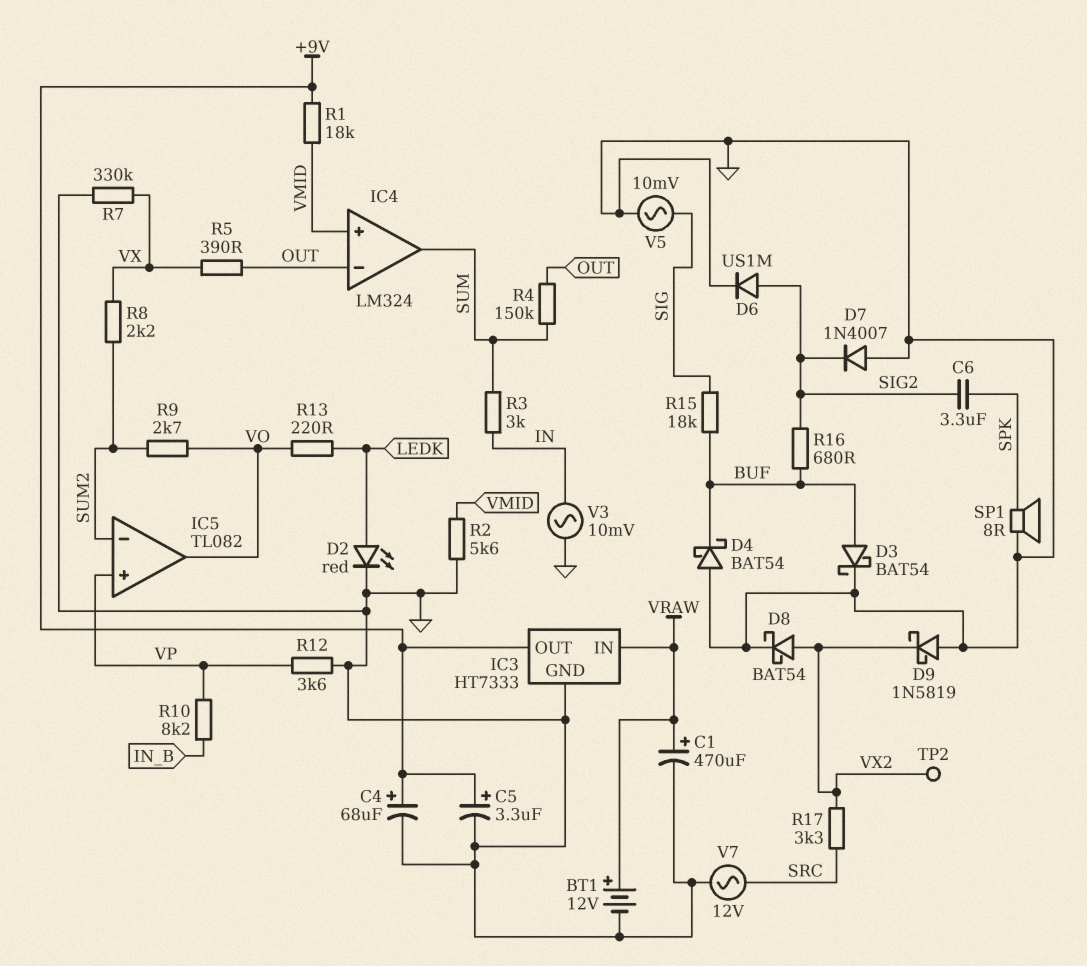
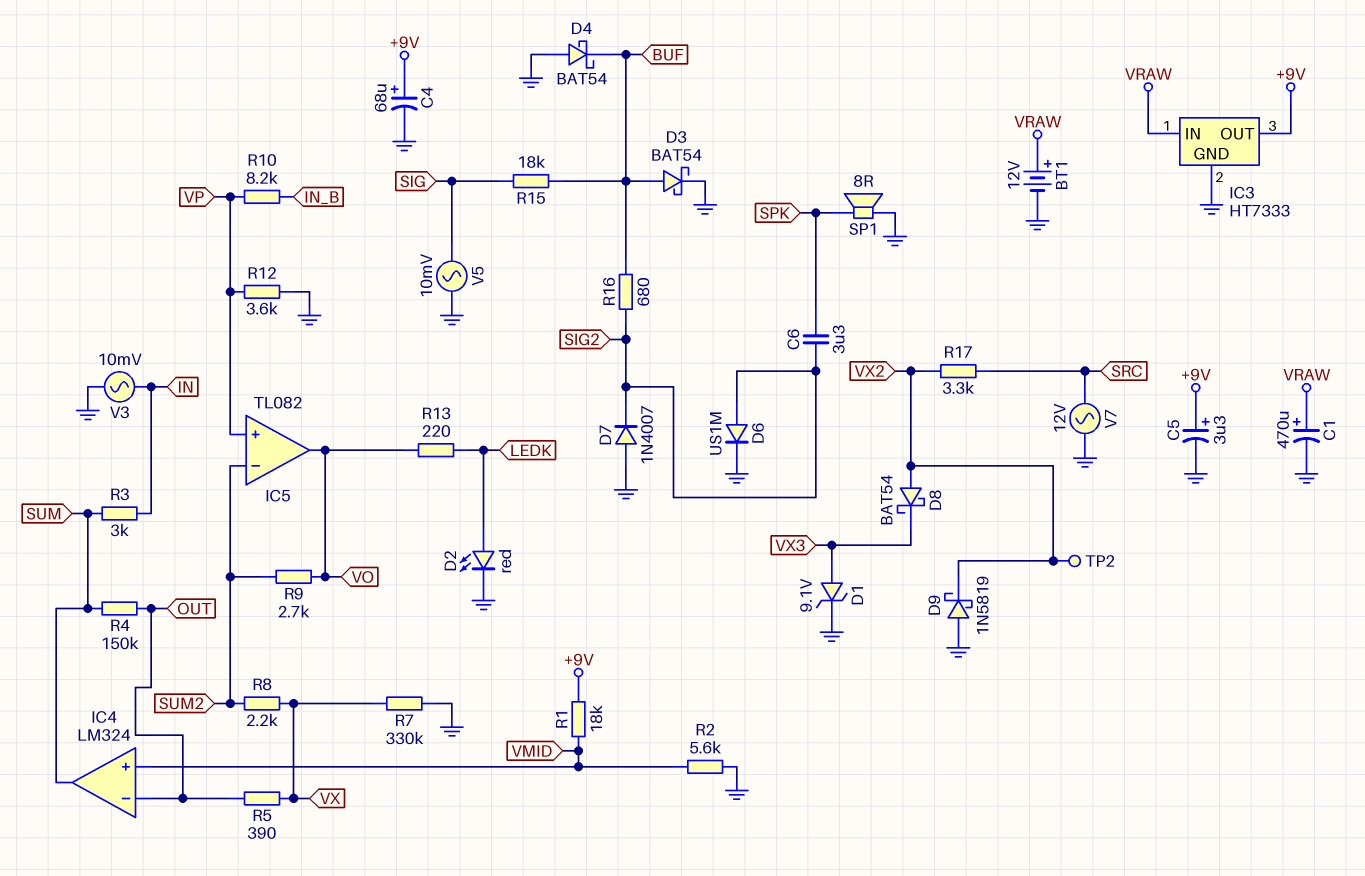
D1: none -> zener 9.1V (A VX3, K GND)
D8: schottky BAT54 (A VX2, K GND) -> schottky BAT54 (A VX2, K VX3)

